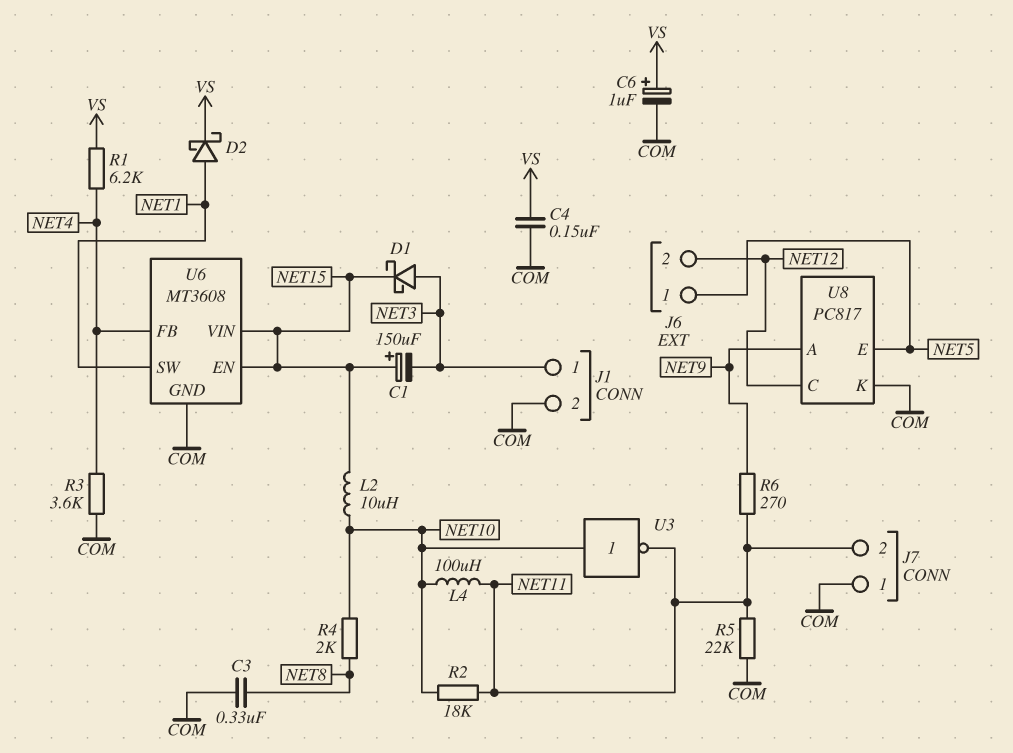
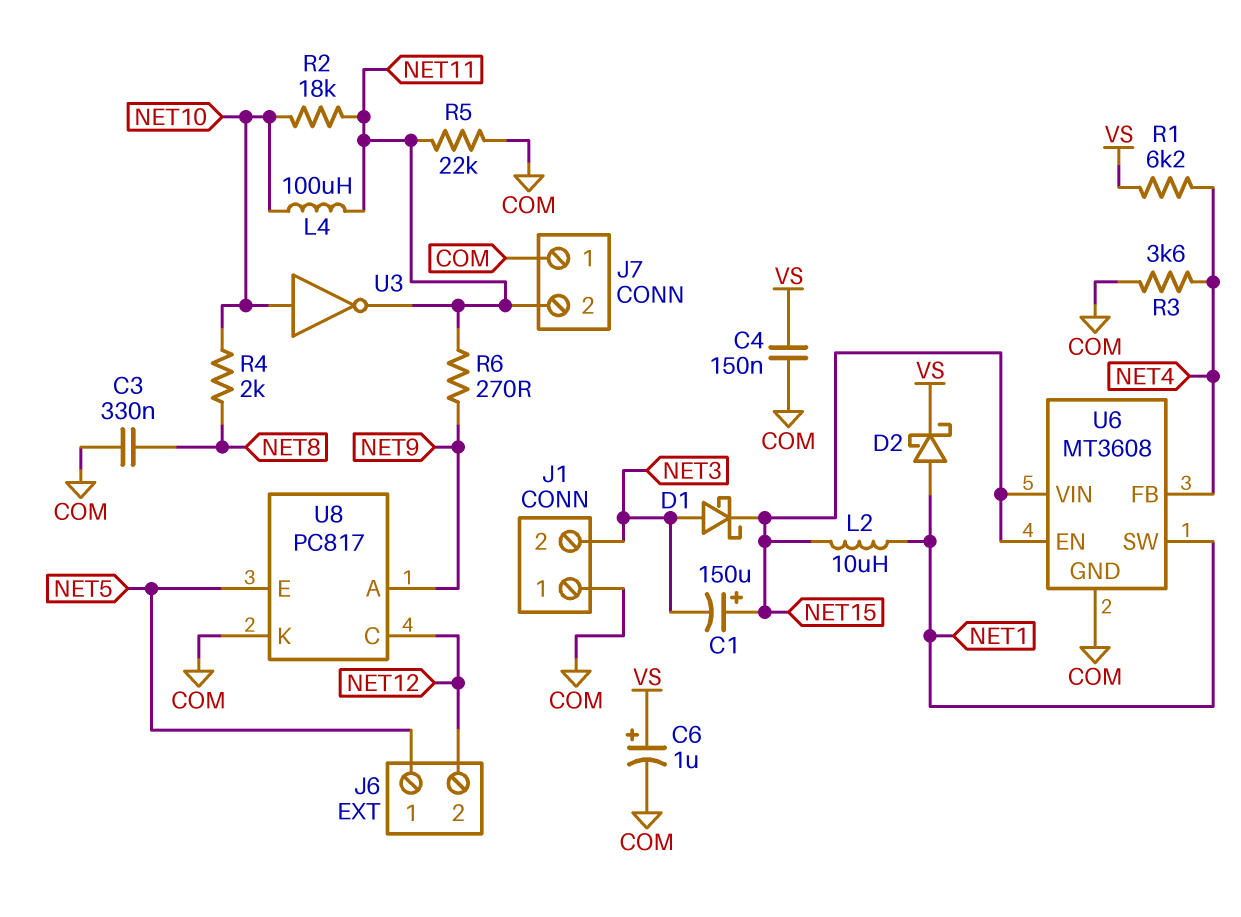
J1 pin 1: NET3 -> COM
J1 pin 2: COM -> NET3
L2: 10uH (NET10, NET15) -> 10uH (NET1, NET15)

